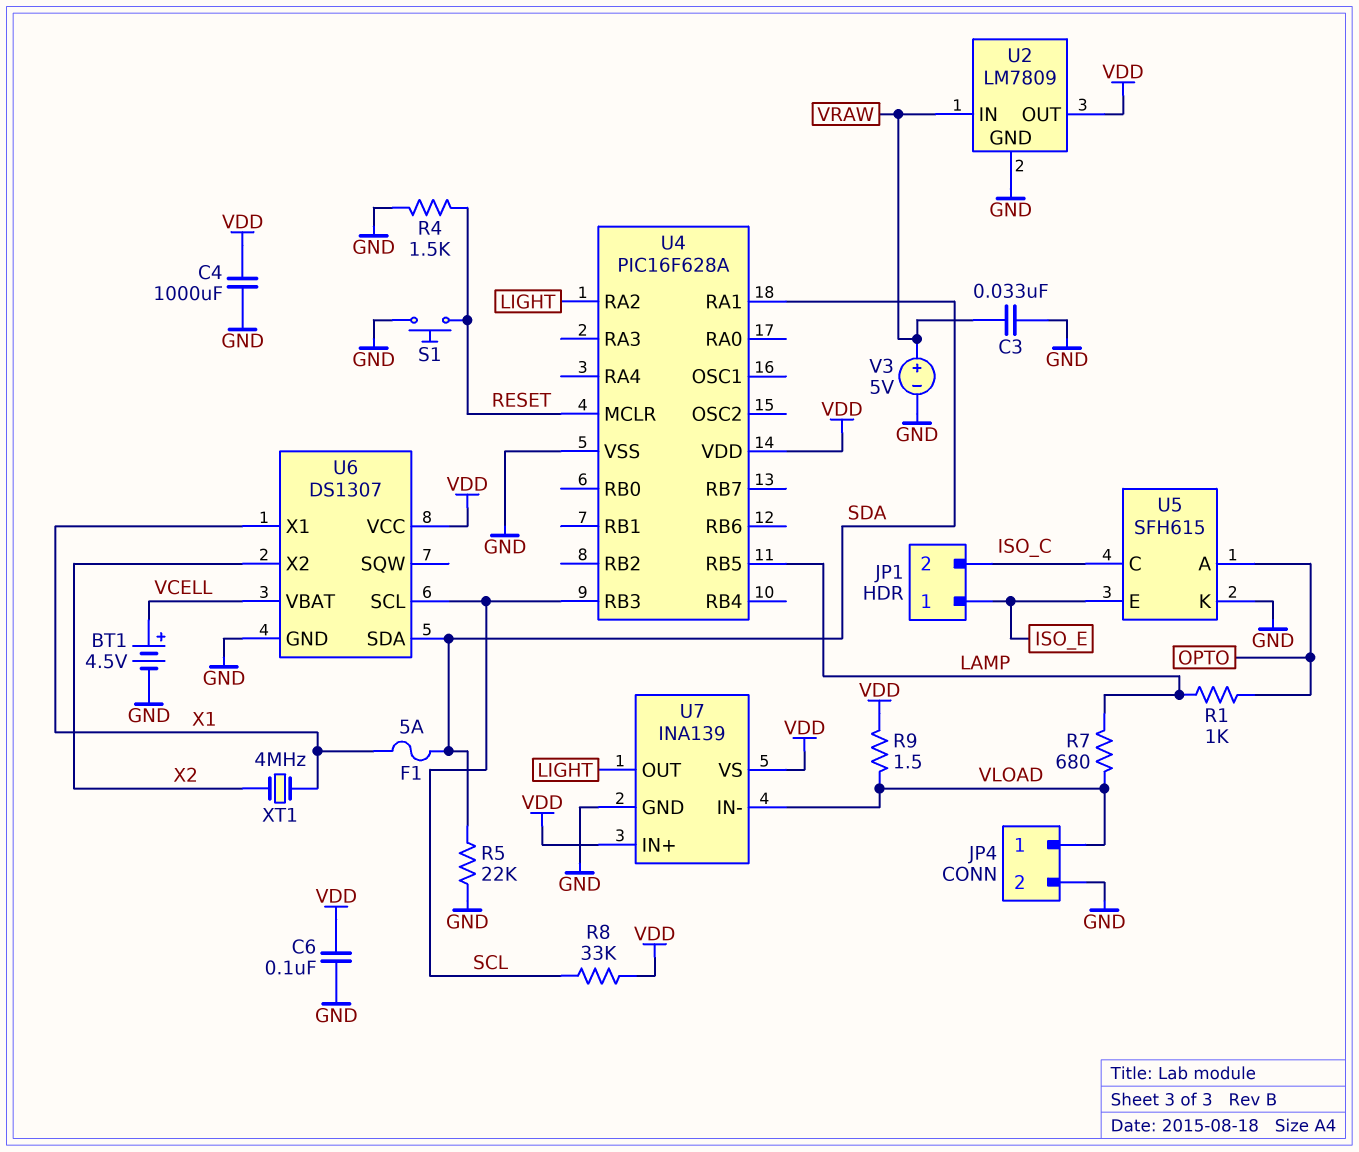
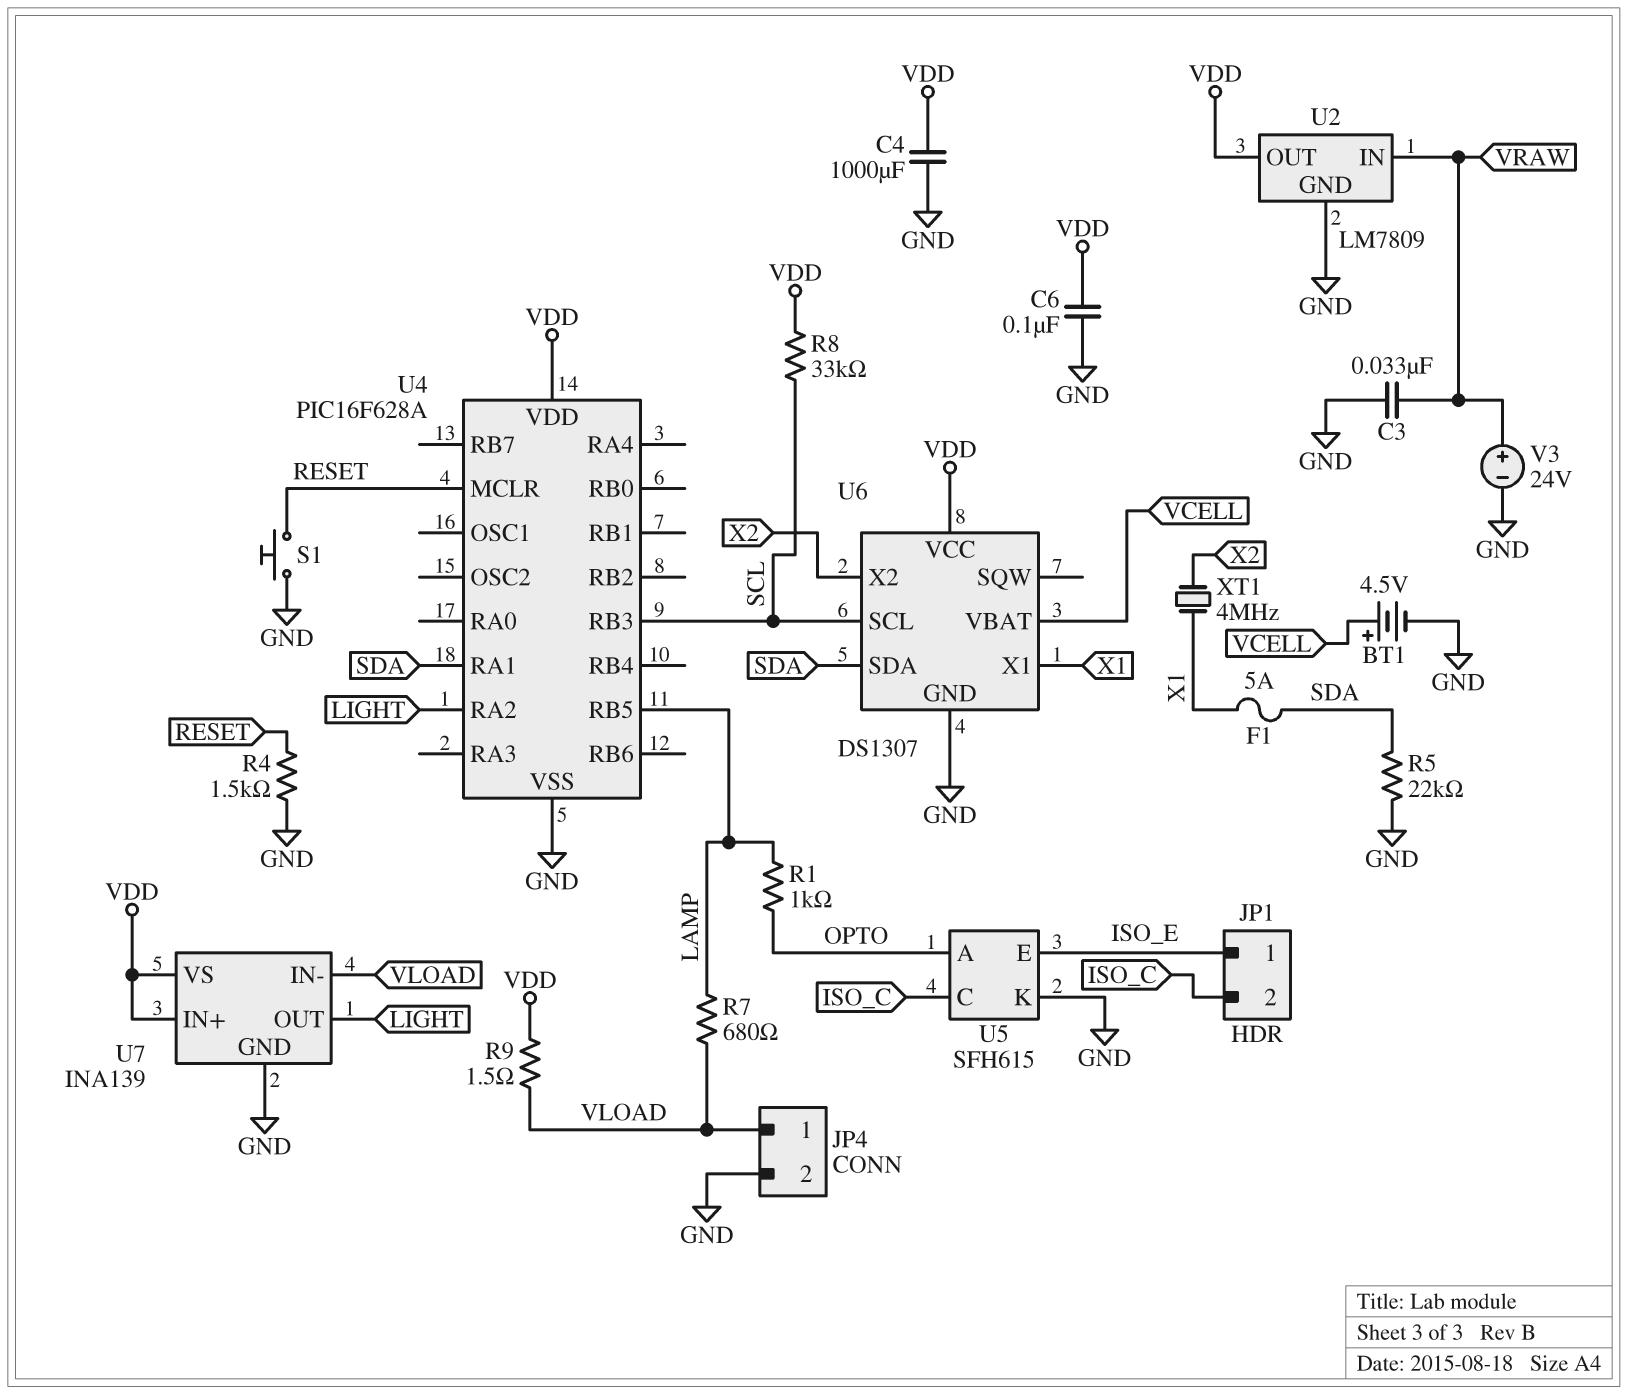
V3: 5V (plus VRAW, minus GND) -> 24V (plus VRAW, minus GND)

